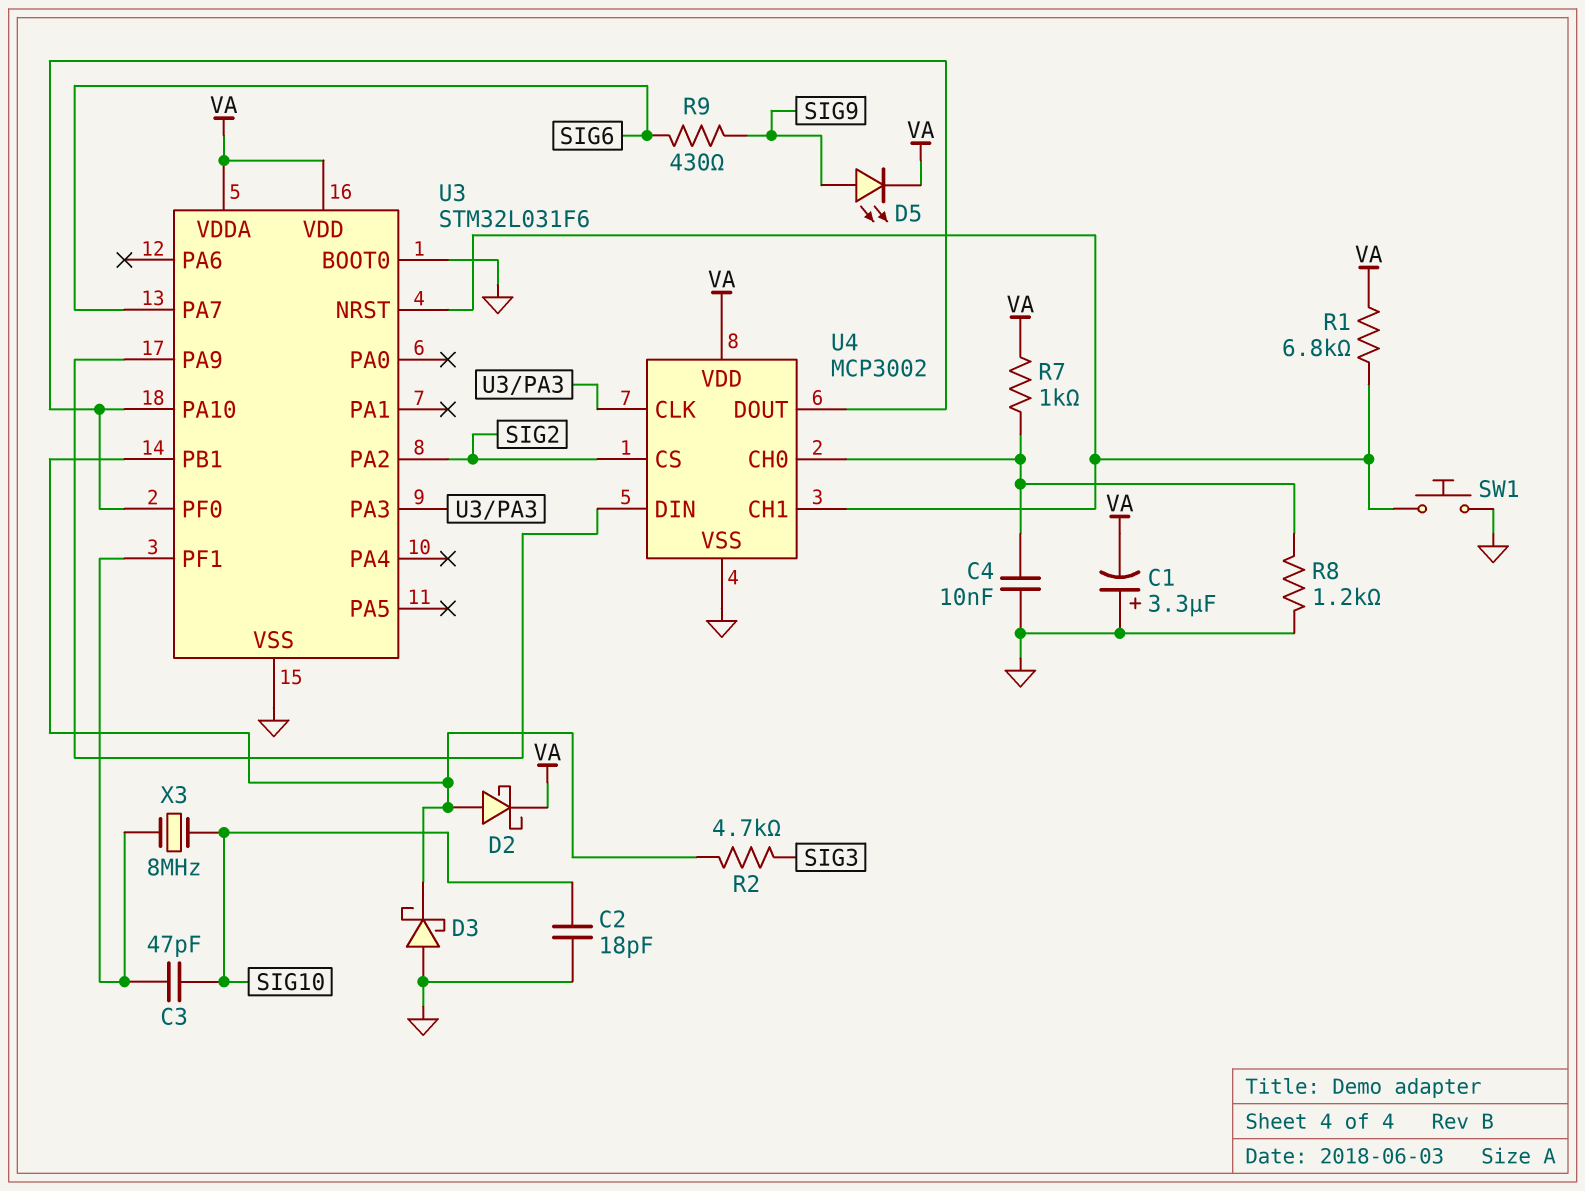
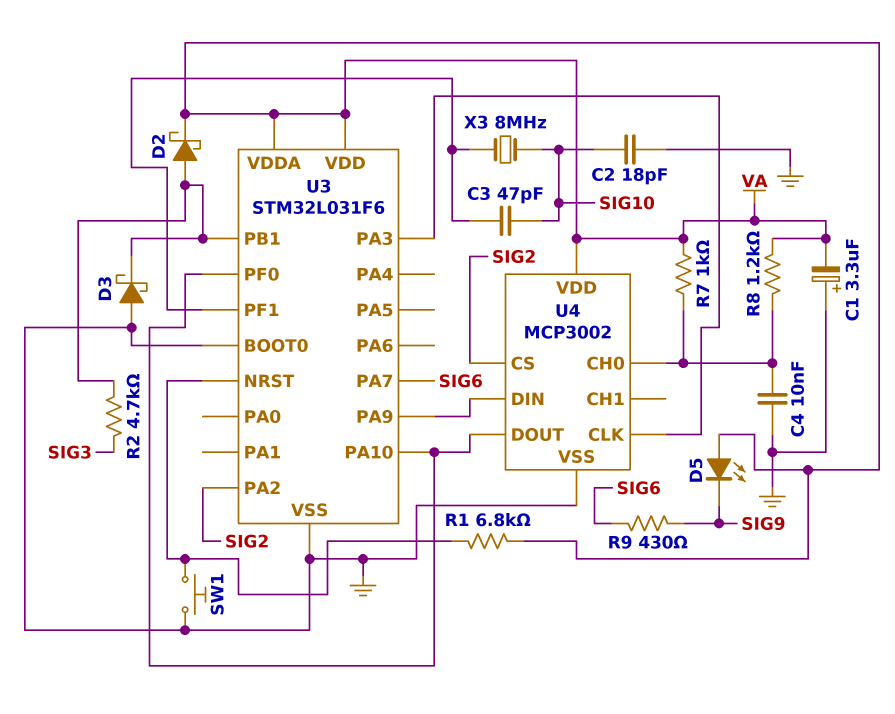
D5: LED (A SIG9, K VA) -> LED (A VA, K SIG9)
R8: 1.2k (GND, U4/CH0) -> 1.2k (U4/CH0, VA)
U4 pin CH1: U3/NRST -> none

